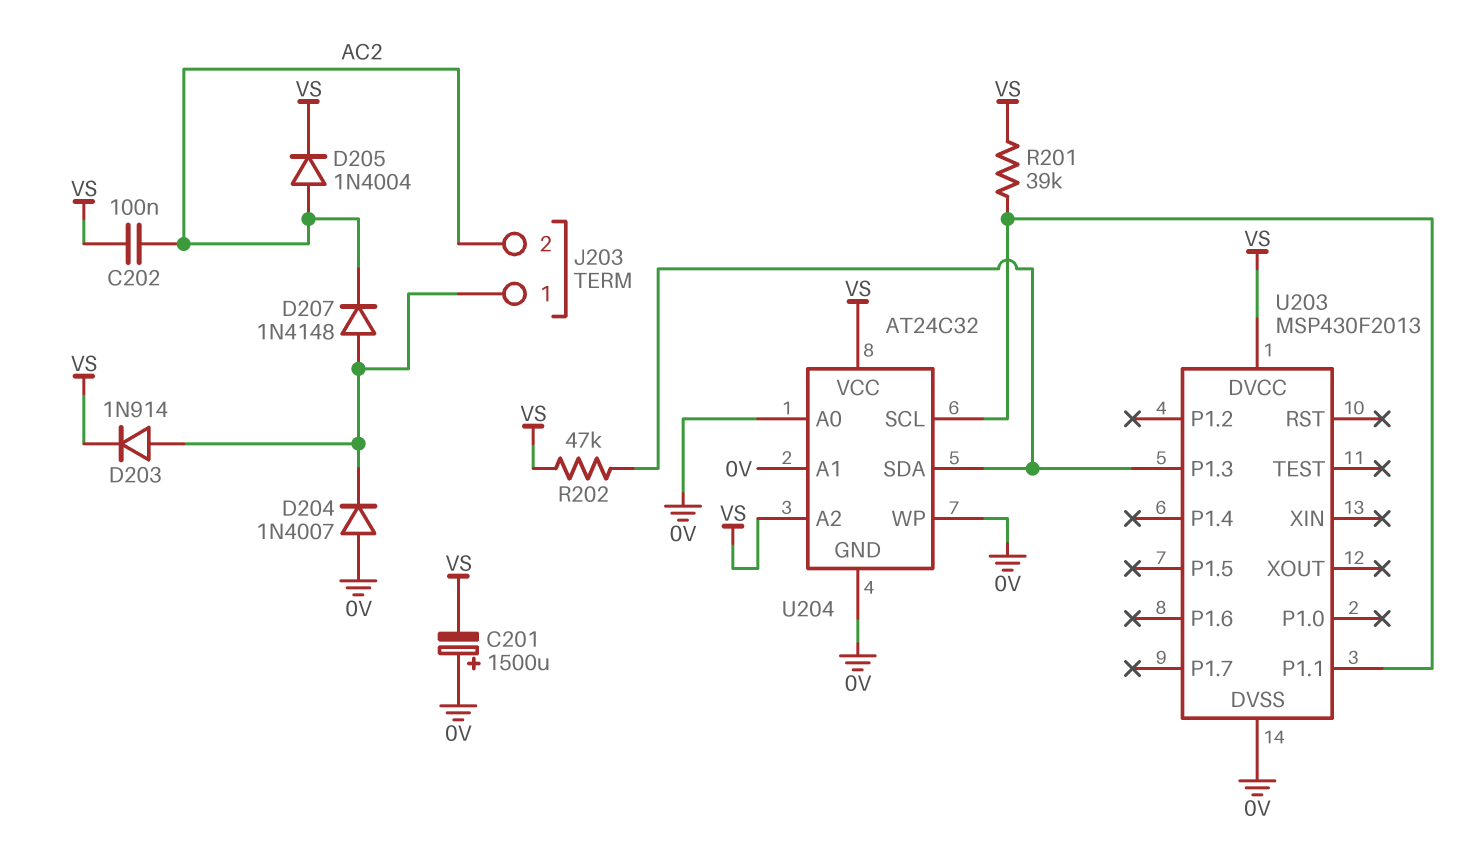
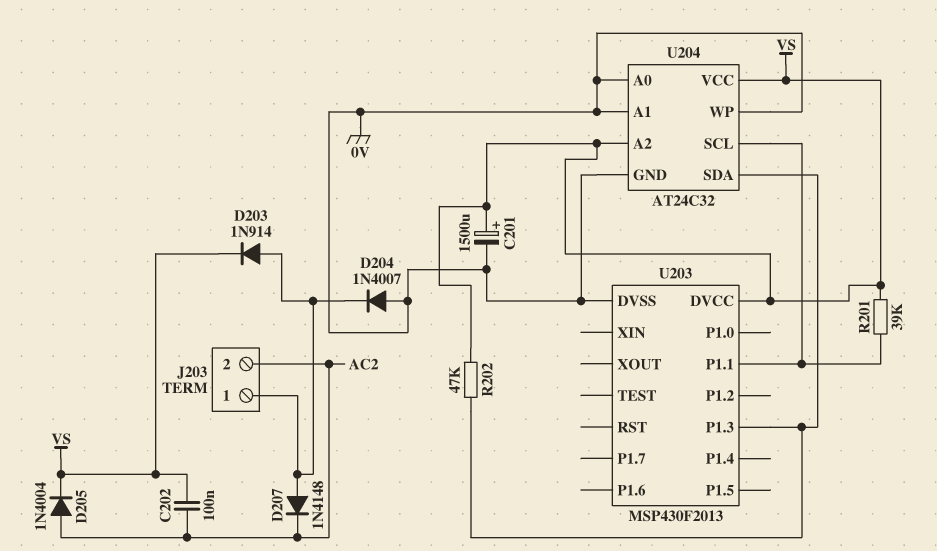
C201: 1500uF (plus 0V, minus VS) -> 1500uF (plus VS, minus 0V)

